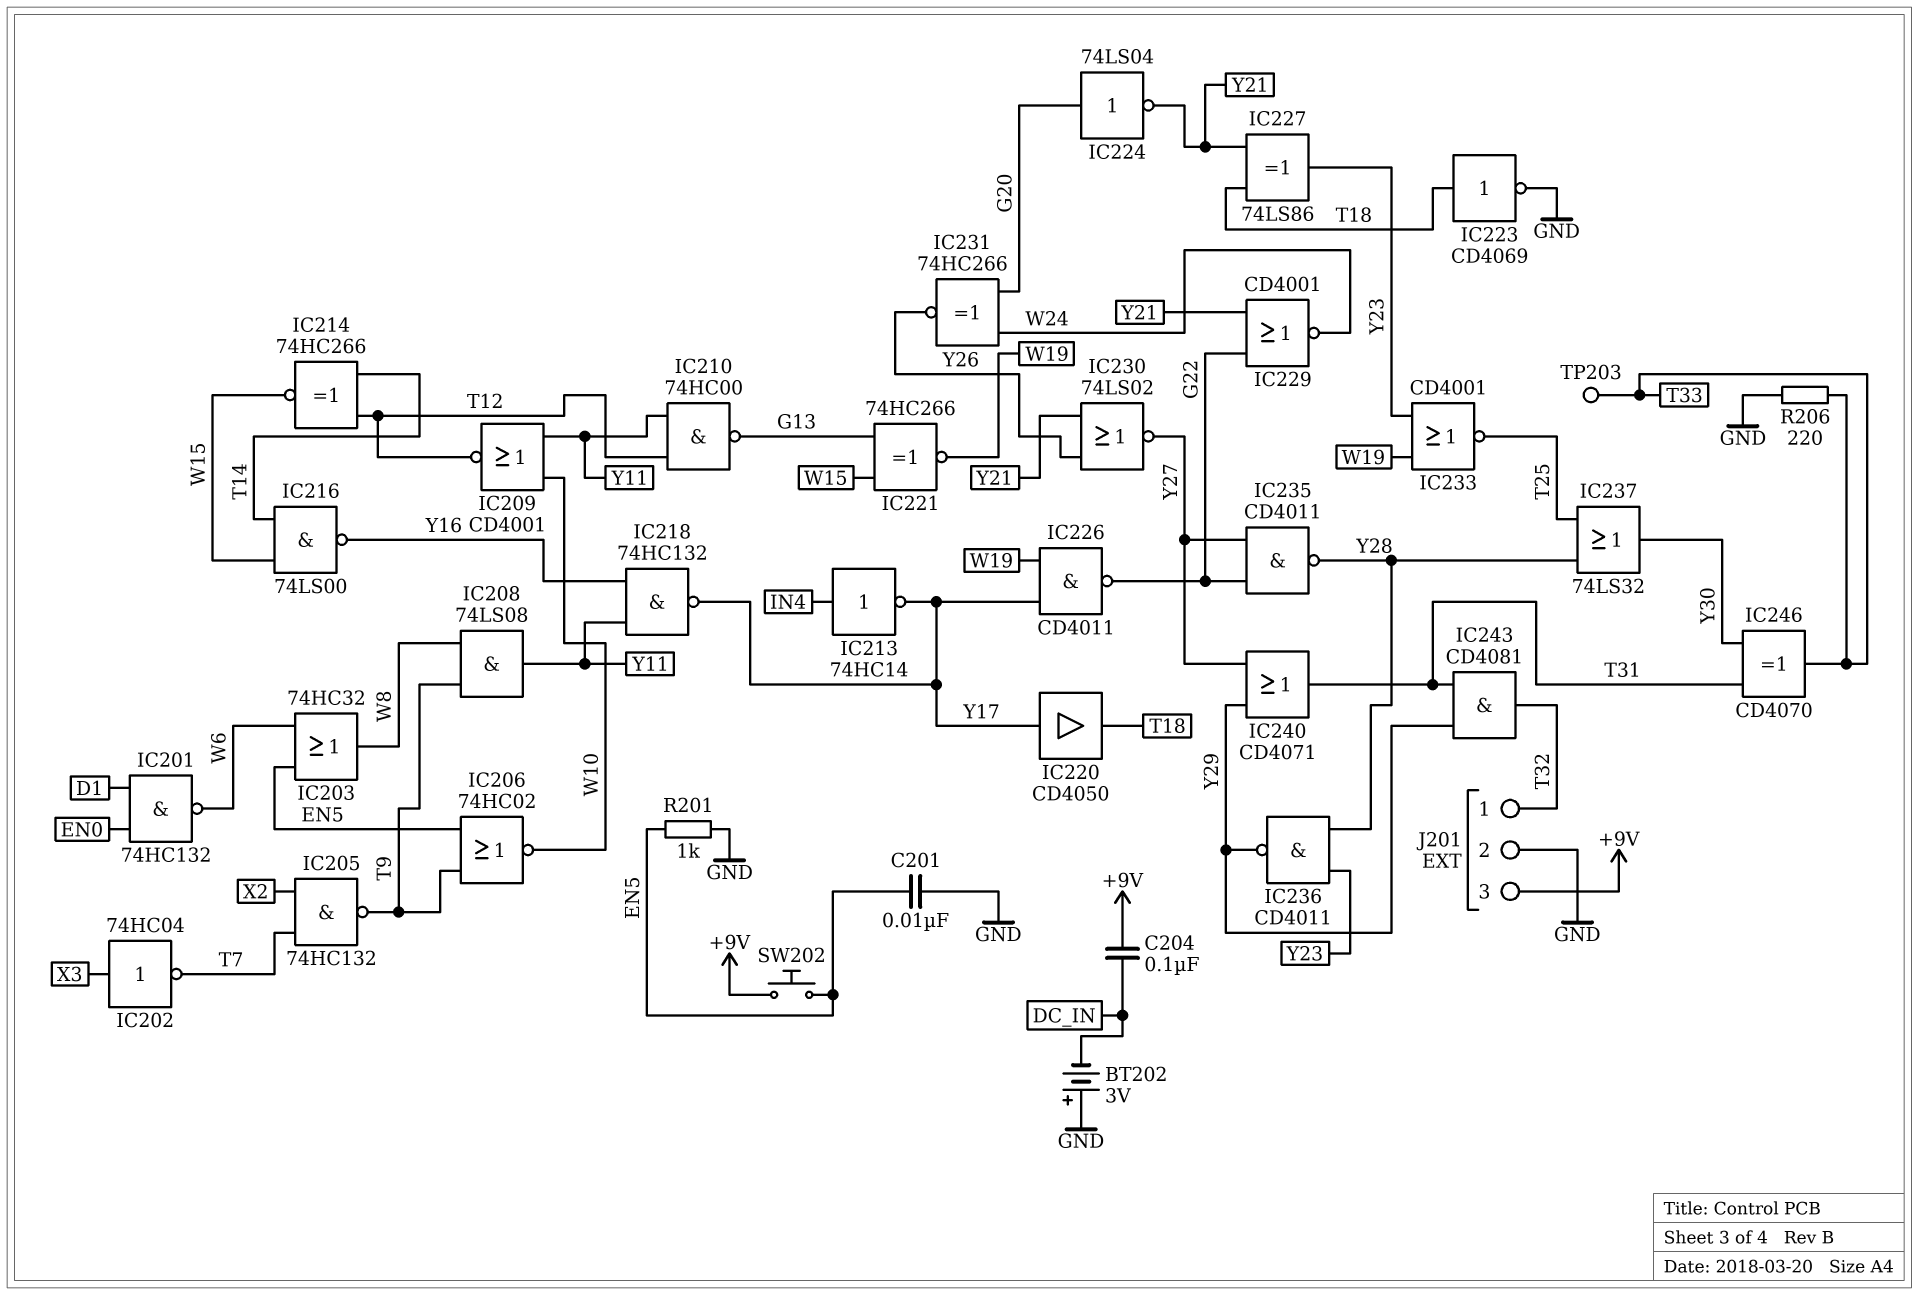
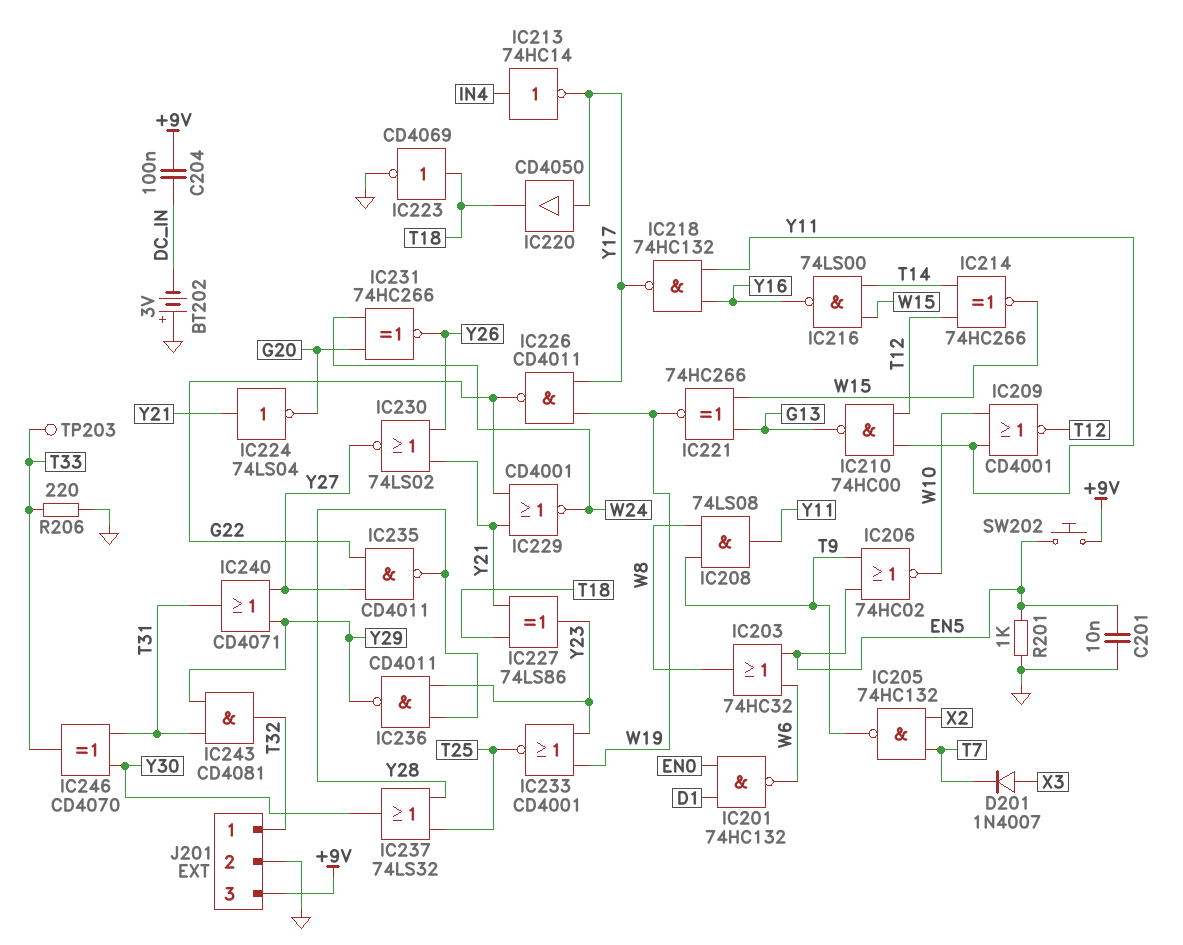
D201: none -> diode 1N4007 (A X3, K T7)
IC202: NOT 74HC04 (in X3, out T7) -> none
IC224: NOT 74LS04 (in G20, out Y21) -> NOT 74LS04 (in Y21, out G20)

